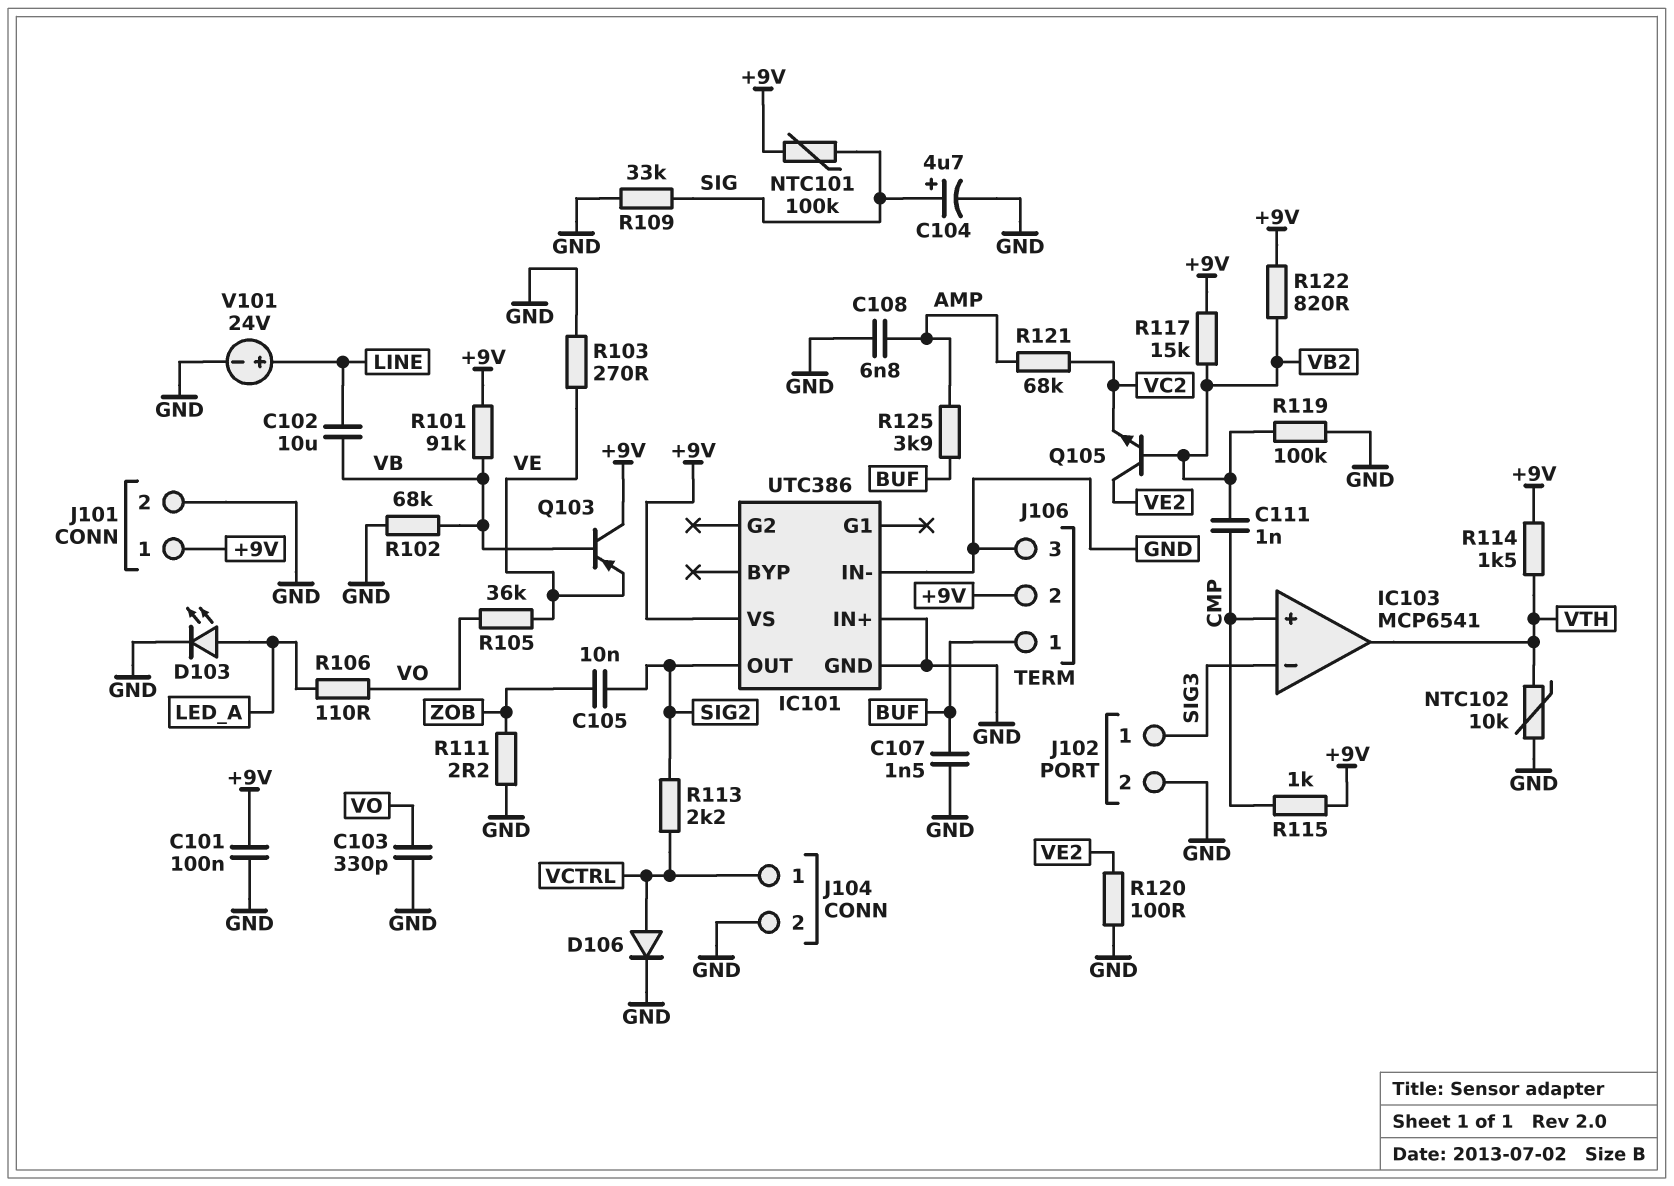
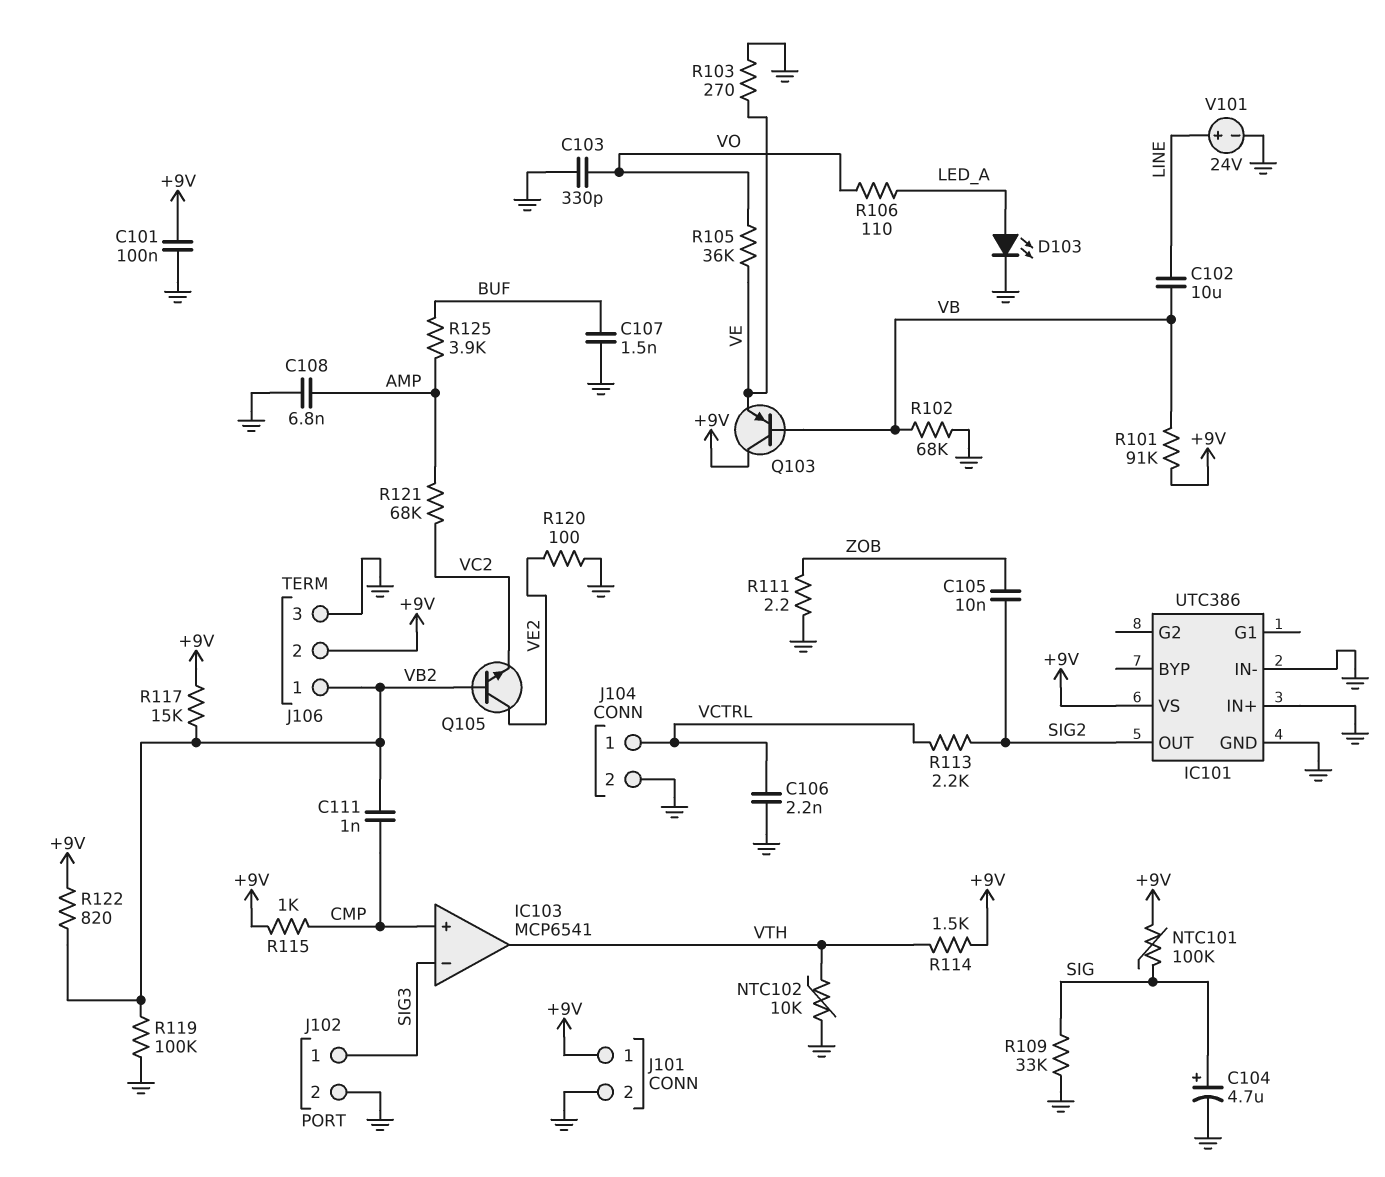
C106: none -> 2.2nF (GND, VCTRL)
D106: diode (A VCTRL, K GND) -> none
J106 pin 1: BUF -> VB2

